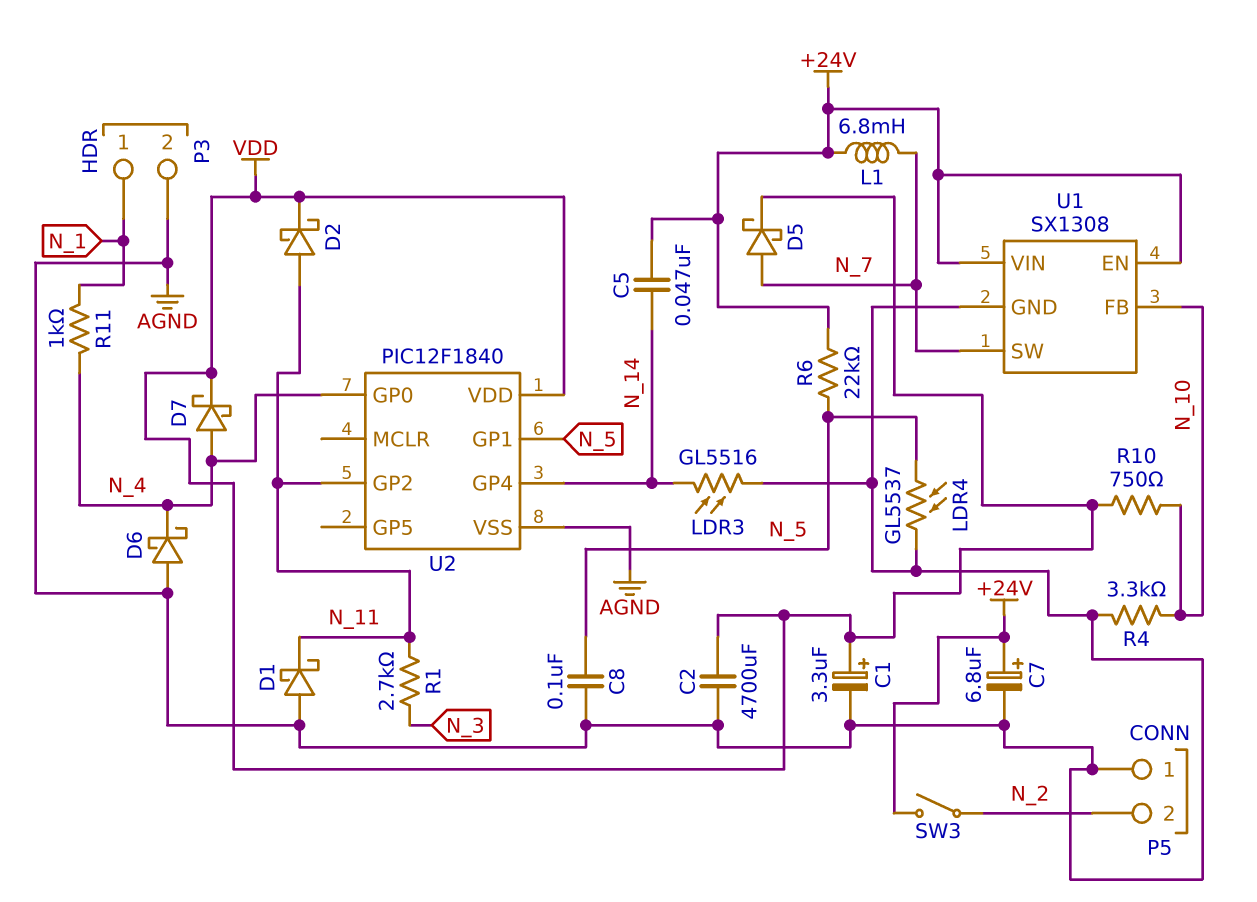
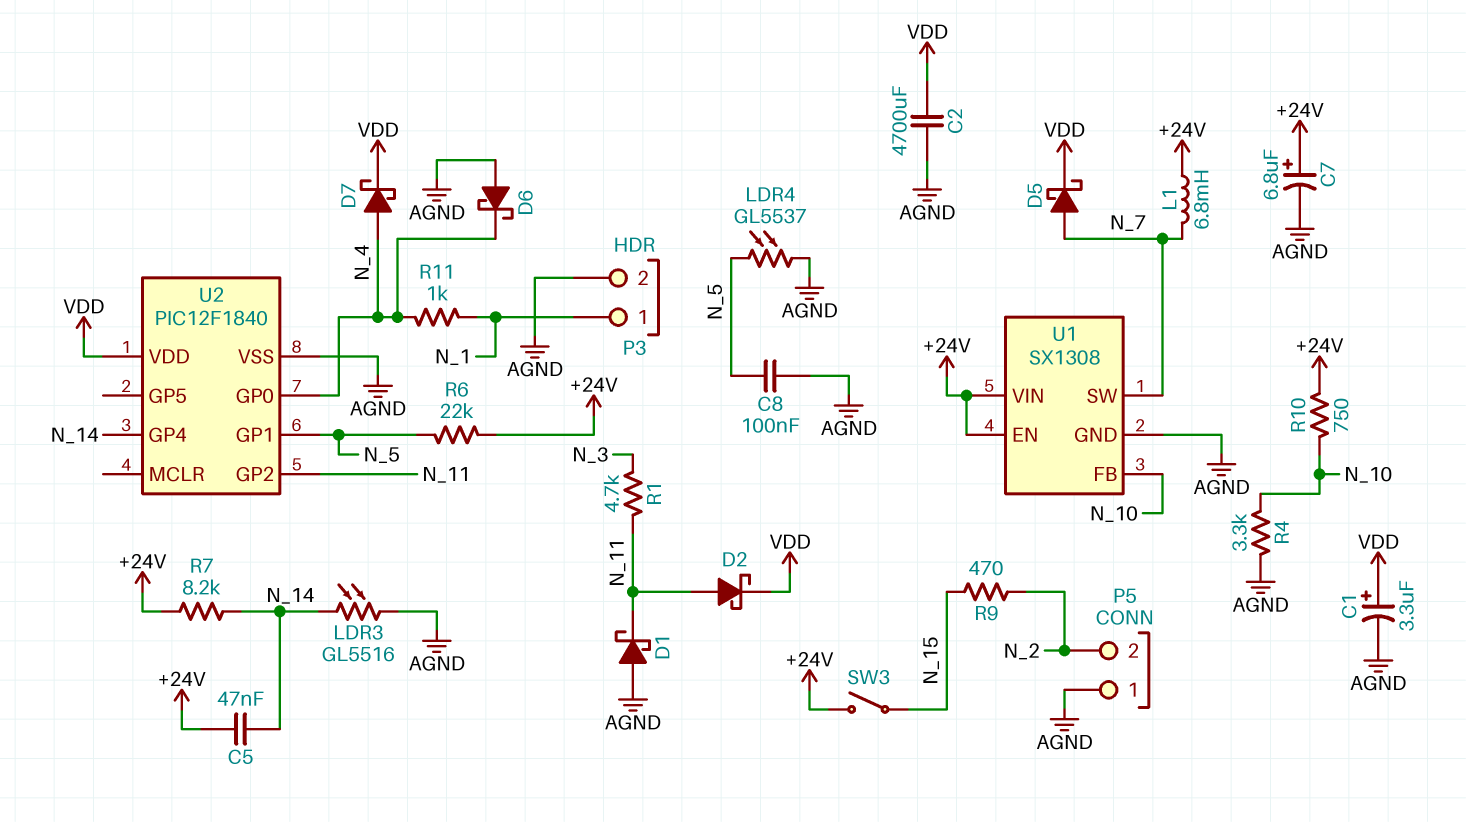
R1: 2.7k (N_3, N_11) -> 4.7k (N_3, N_11)
R7: none -> 8.2k (+24V, N_14)
R9: none -> 470 (N_2, N_15)
R10: 750 (N_10, VDD) -> 750 (+24V, N_10)
SW3: switch (+24V, N_2) -> switch (+24V, N_15)

